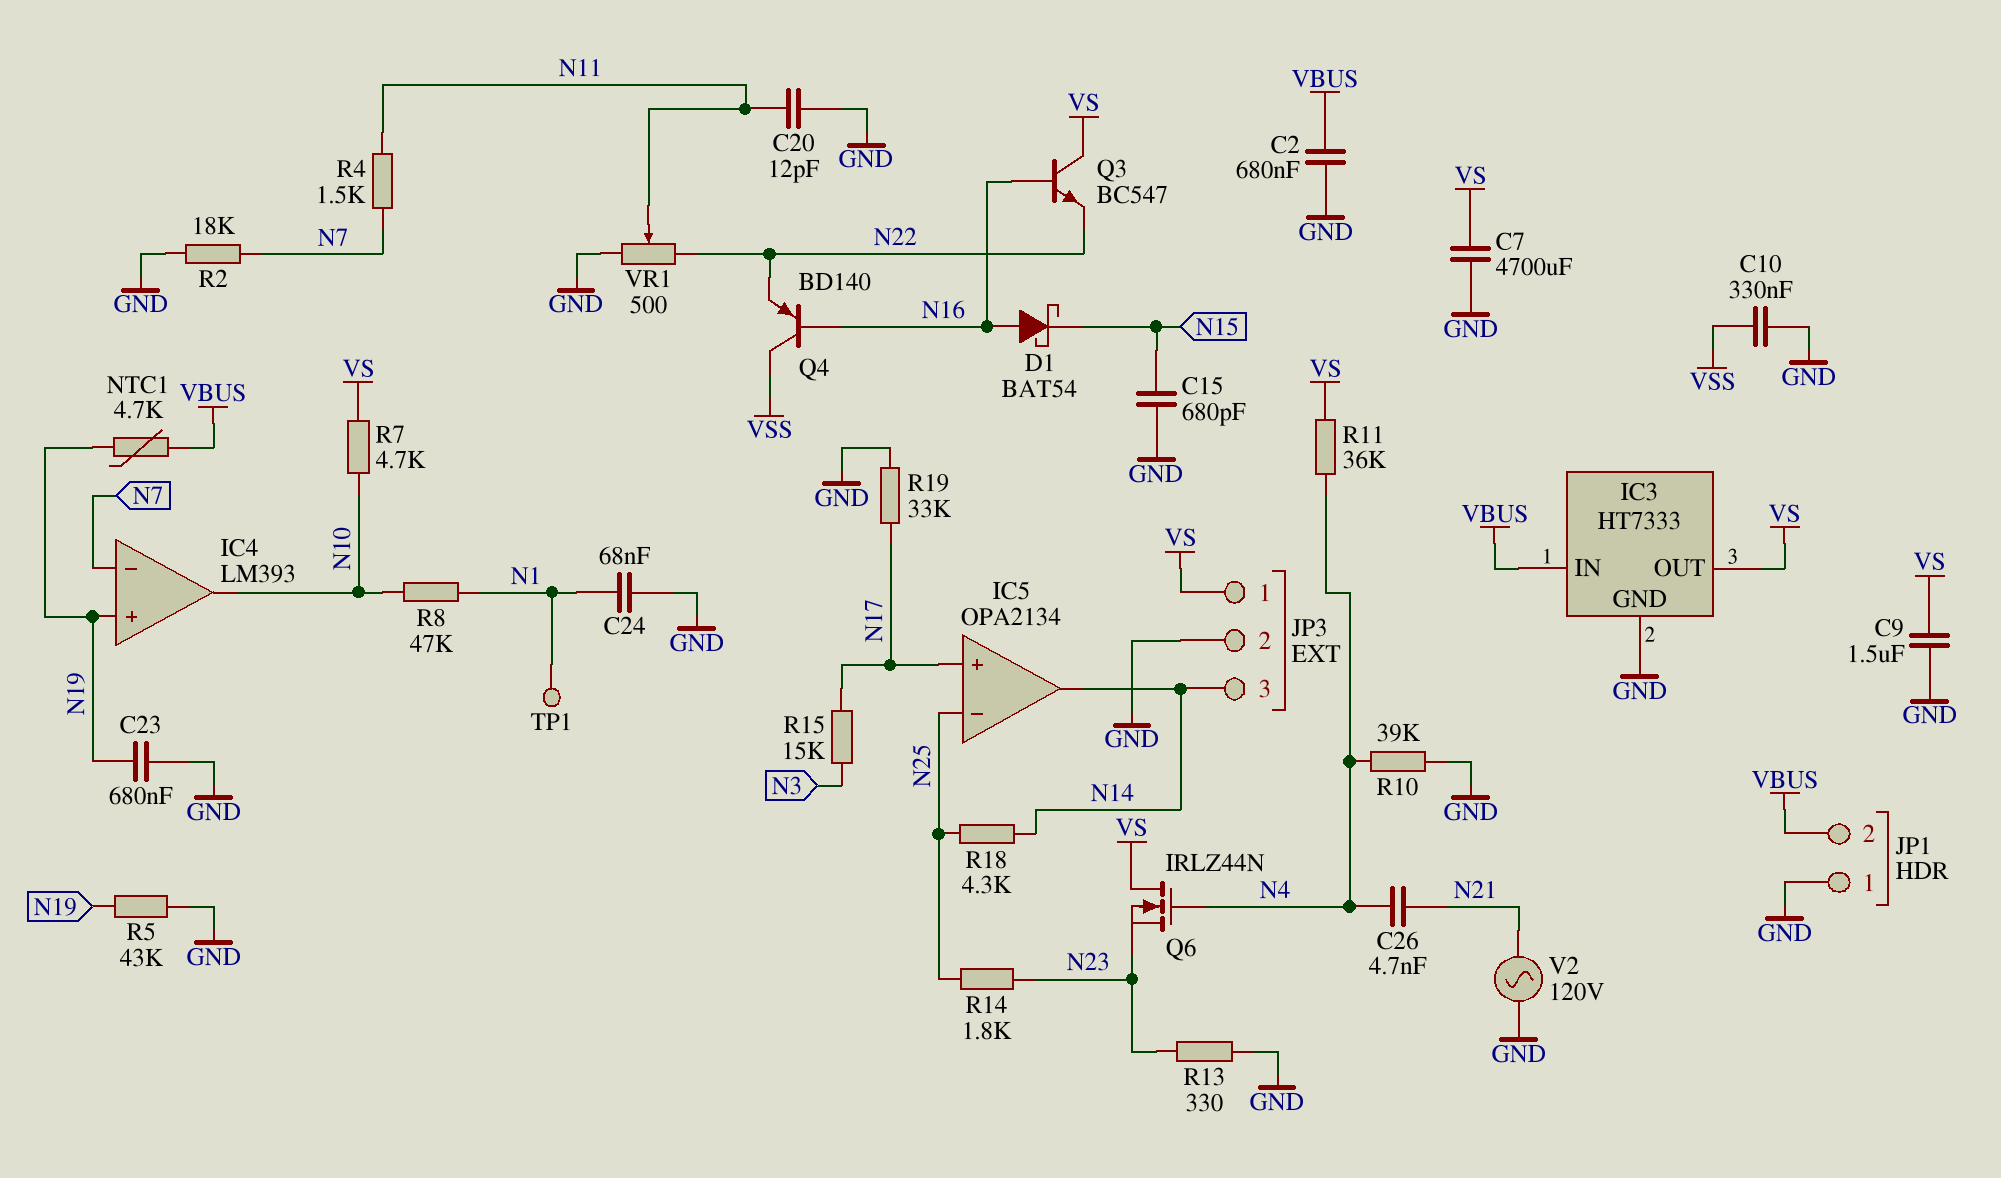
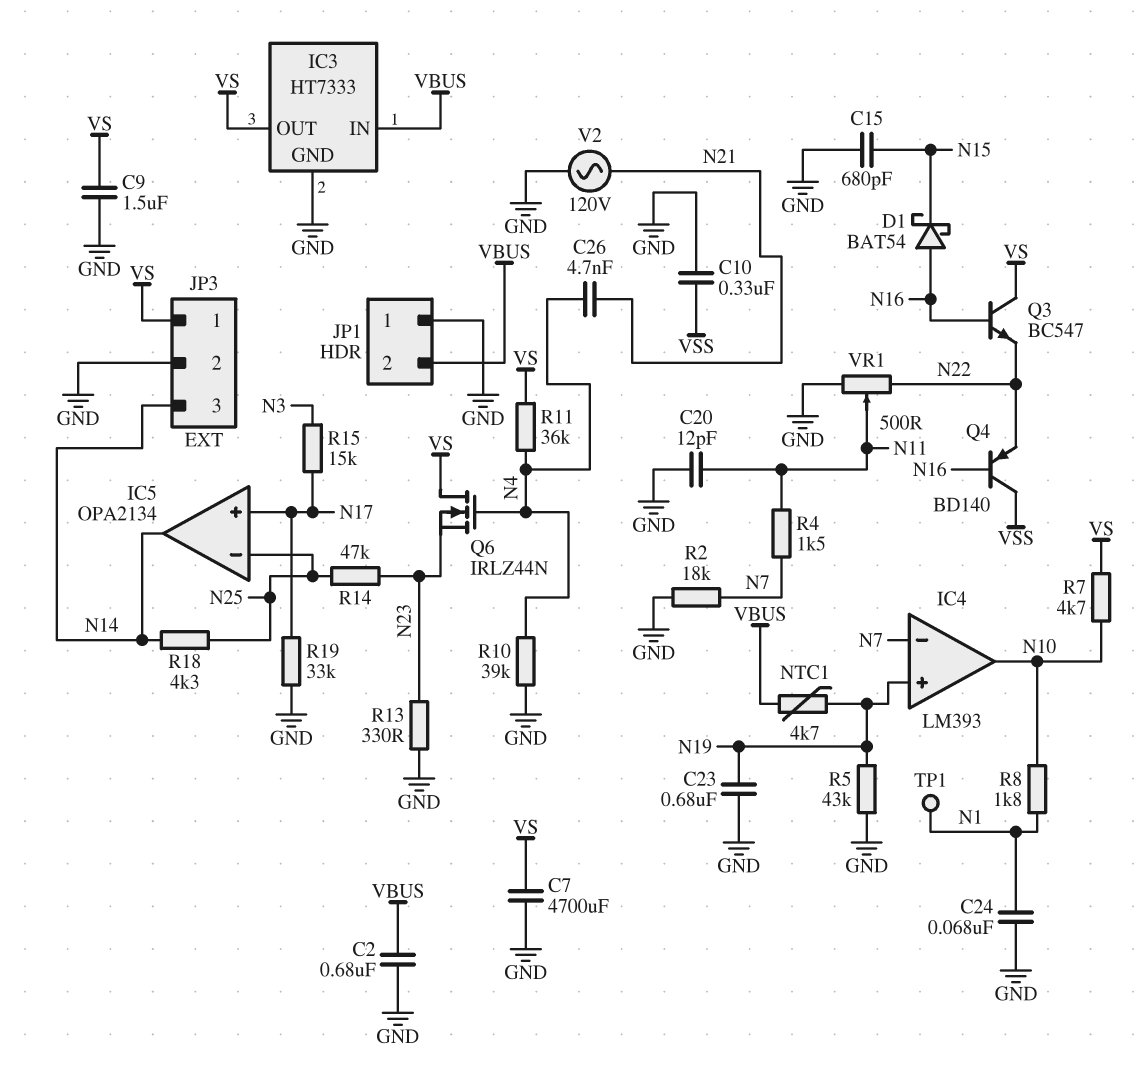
R8: 47k (N1, N10) -> 1.8k (N1, N10)
R14: 1.8k (N23, N25) -> 47k (N23, N25)

